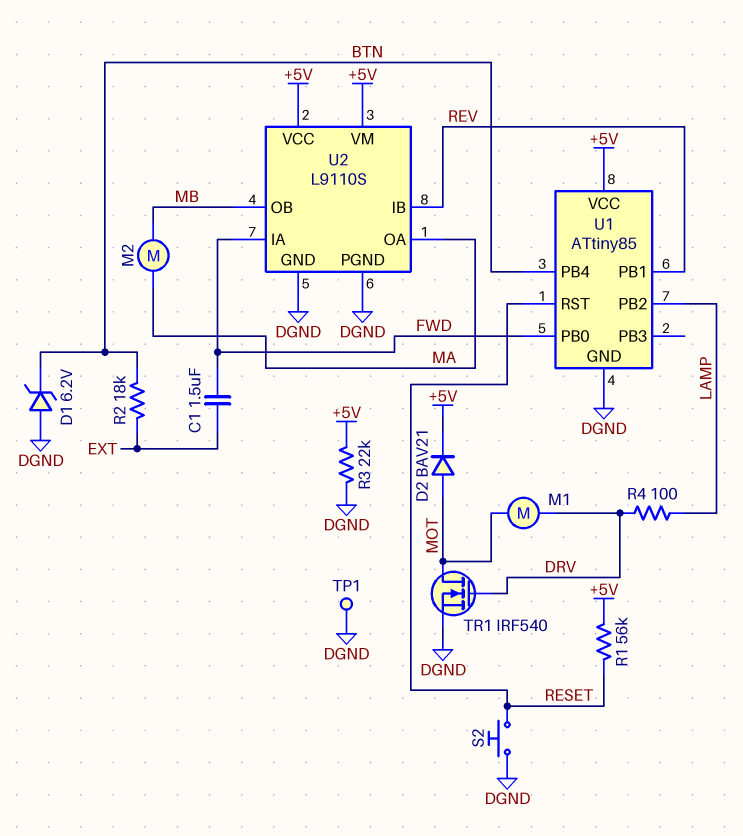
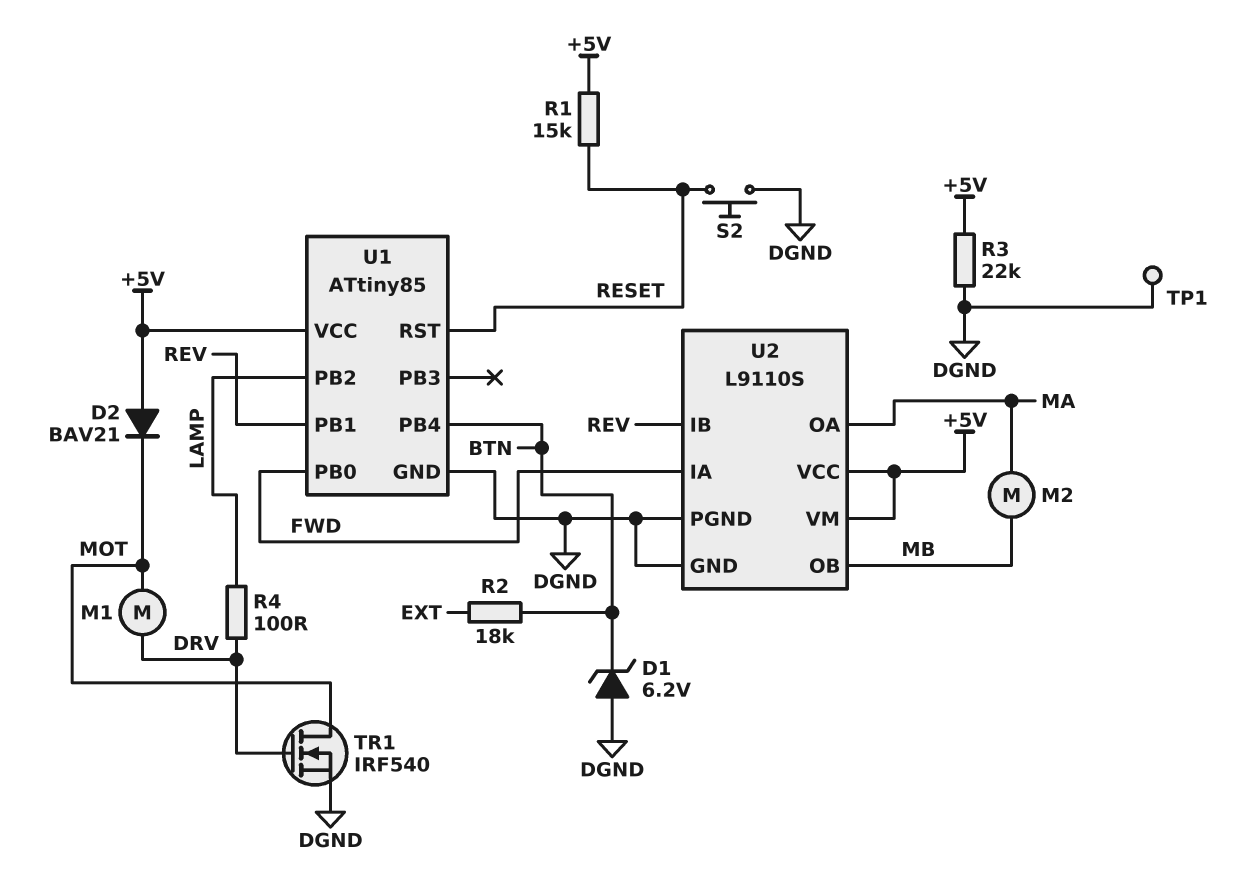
C1: 1.5uF (EXT, FWD) -> none
D2: diode BAV21 (A MOT, K +5V) -> diode BAV21 (A +5V, K MOT)
R1: 56k (+5V, RESET) -> 15k (+5V, RESET)

